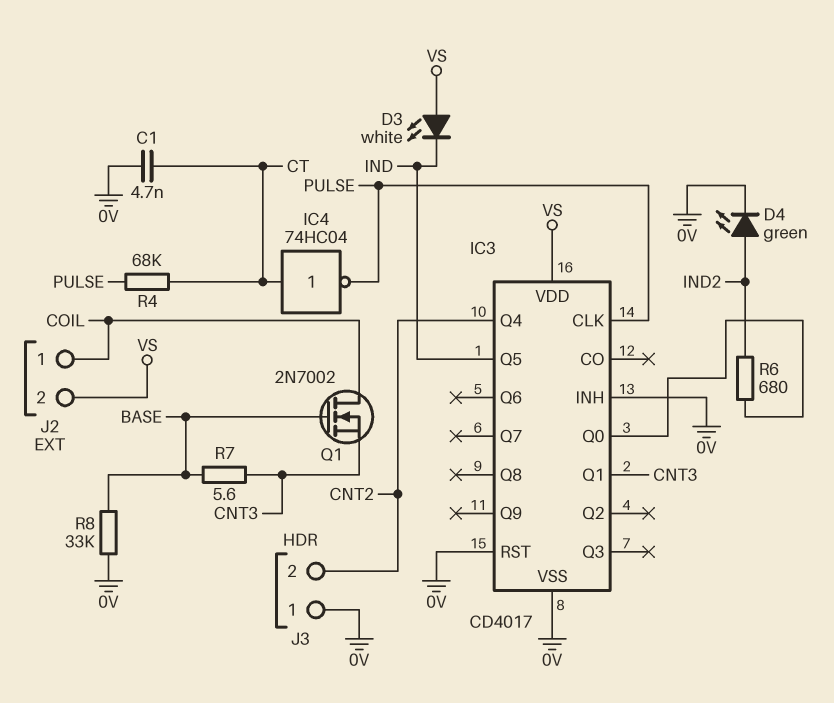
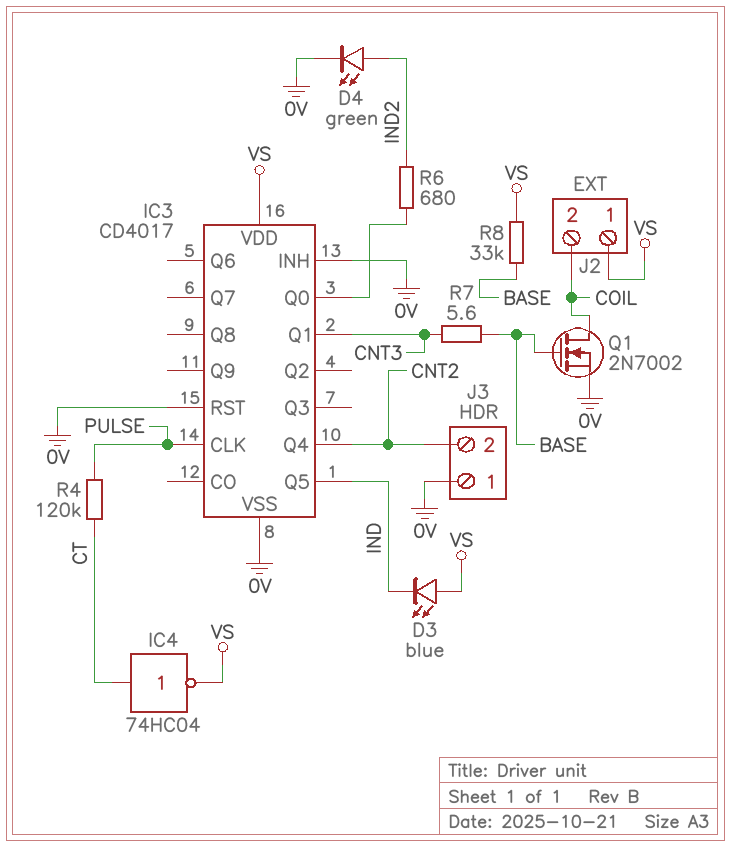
C1: 4.7nF (0V, CT) -> none
D3: LED white (A VS, K IND) -> LED blue (A VS, K IND)
IC4: NOT 74HC04 (in CT, out PULSE) -> NOT 74HC04 (in CT, out VS)
J2 pin 1: COIL -> VS
J2 pin 2: VS -> COIL
Q1: NMOS 2N7002 (G BASE, D COIL, S CNT3) -> NMOS 2N7002 (G BASE, D COIL, S 0V)
R4: 68k (CT, PULSE) -> 120k (CT, PULSE)
R8: 33k (0V, BASE) -> 33k (BASE, VS)

